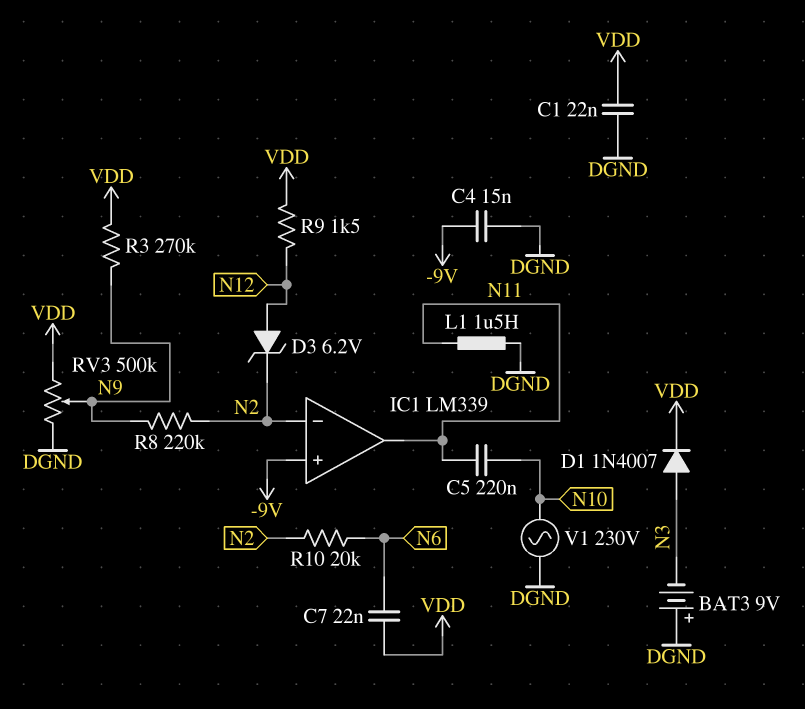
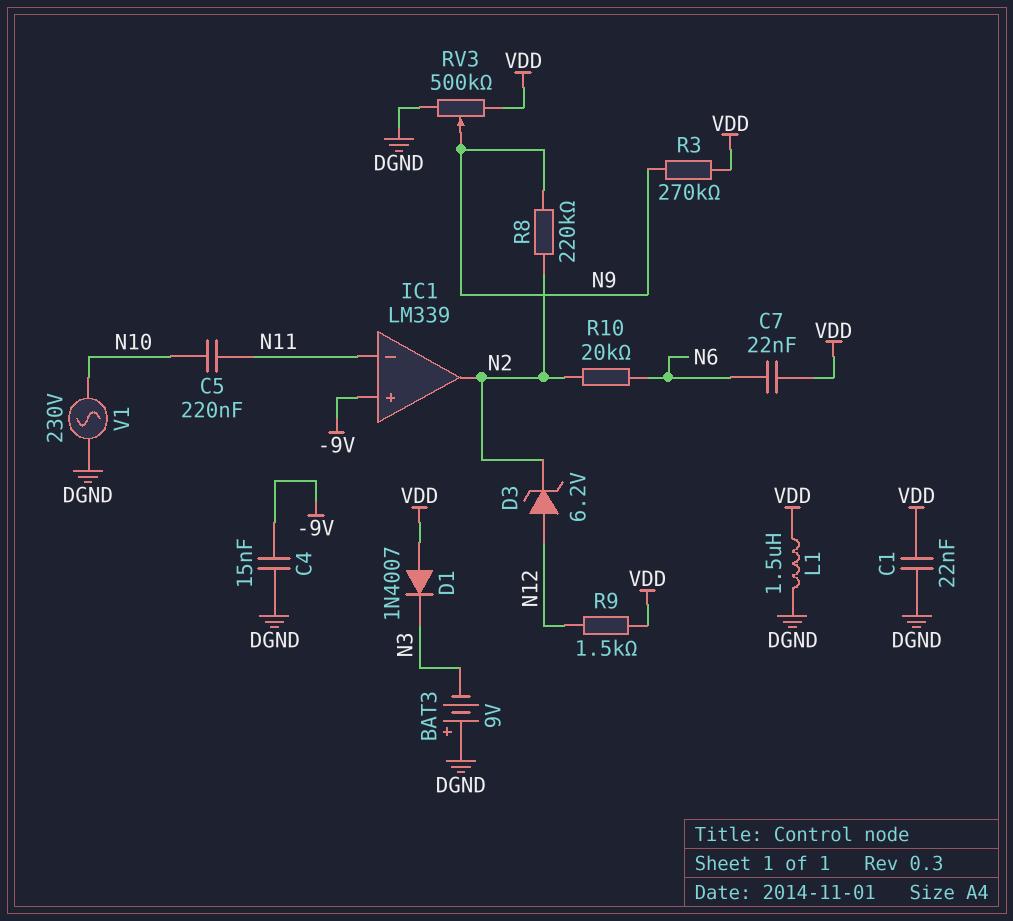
D1: diode 1N4007 (A N3, K VDD) -> diode 1N4007 (A VDD, K N3)
IC1 pin in-: N2 -> N11
IC1 pin out: N11 -> N2
L1: 1.5uH (DGND, N11) -> 1.5uH (DGND, VDD)

